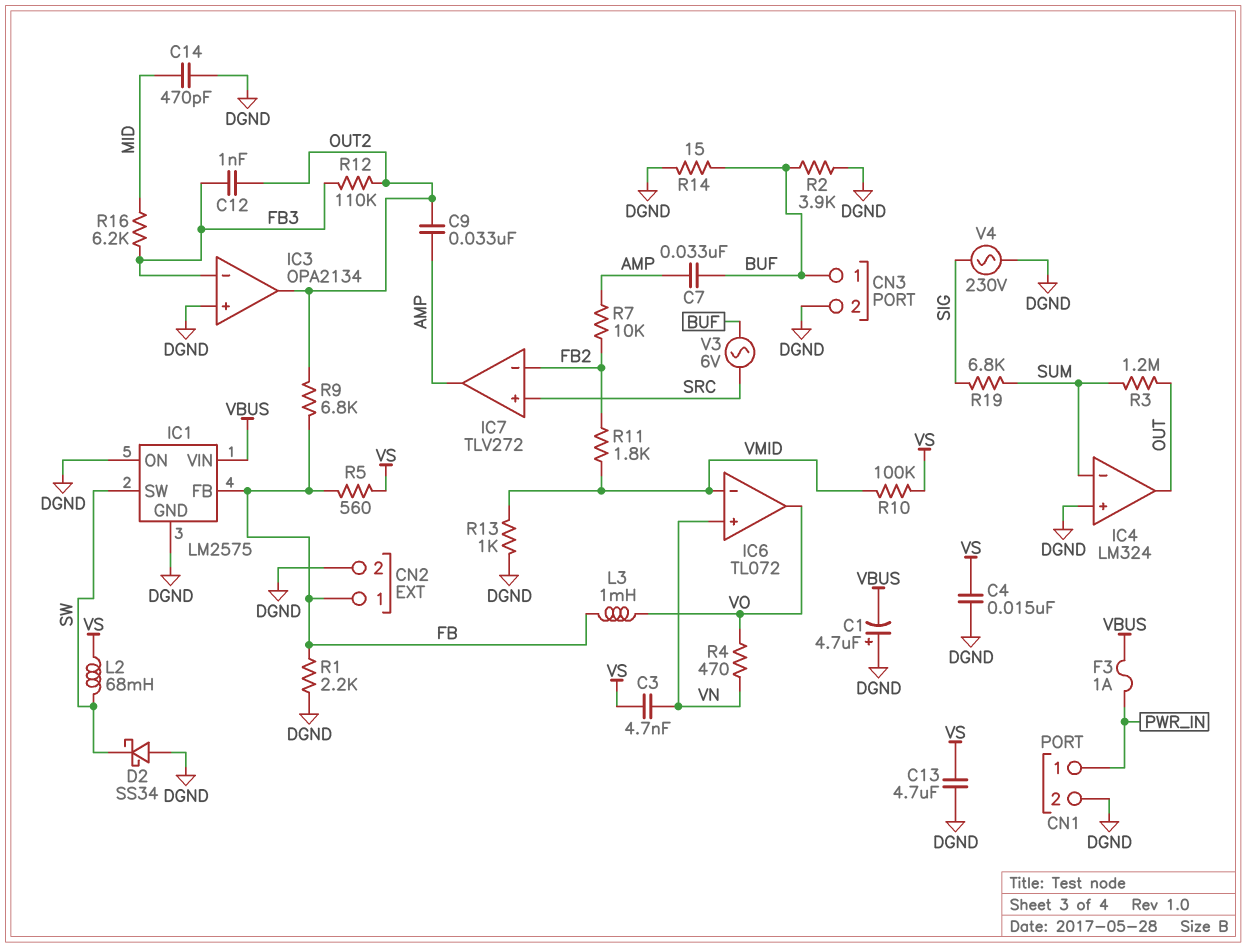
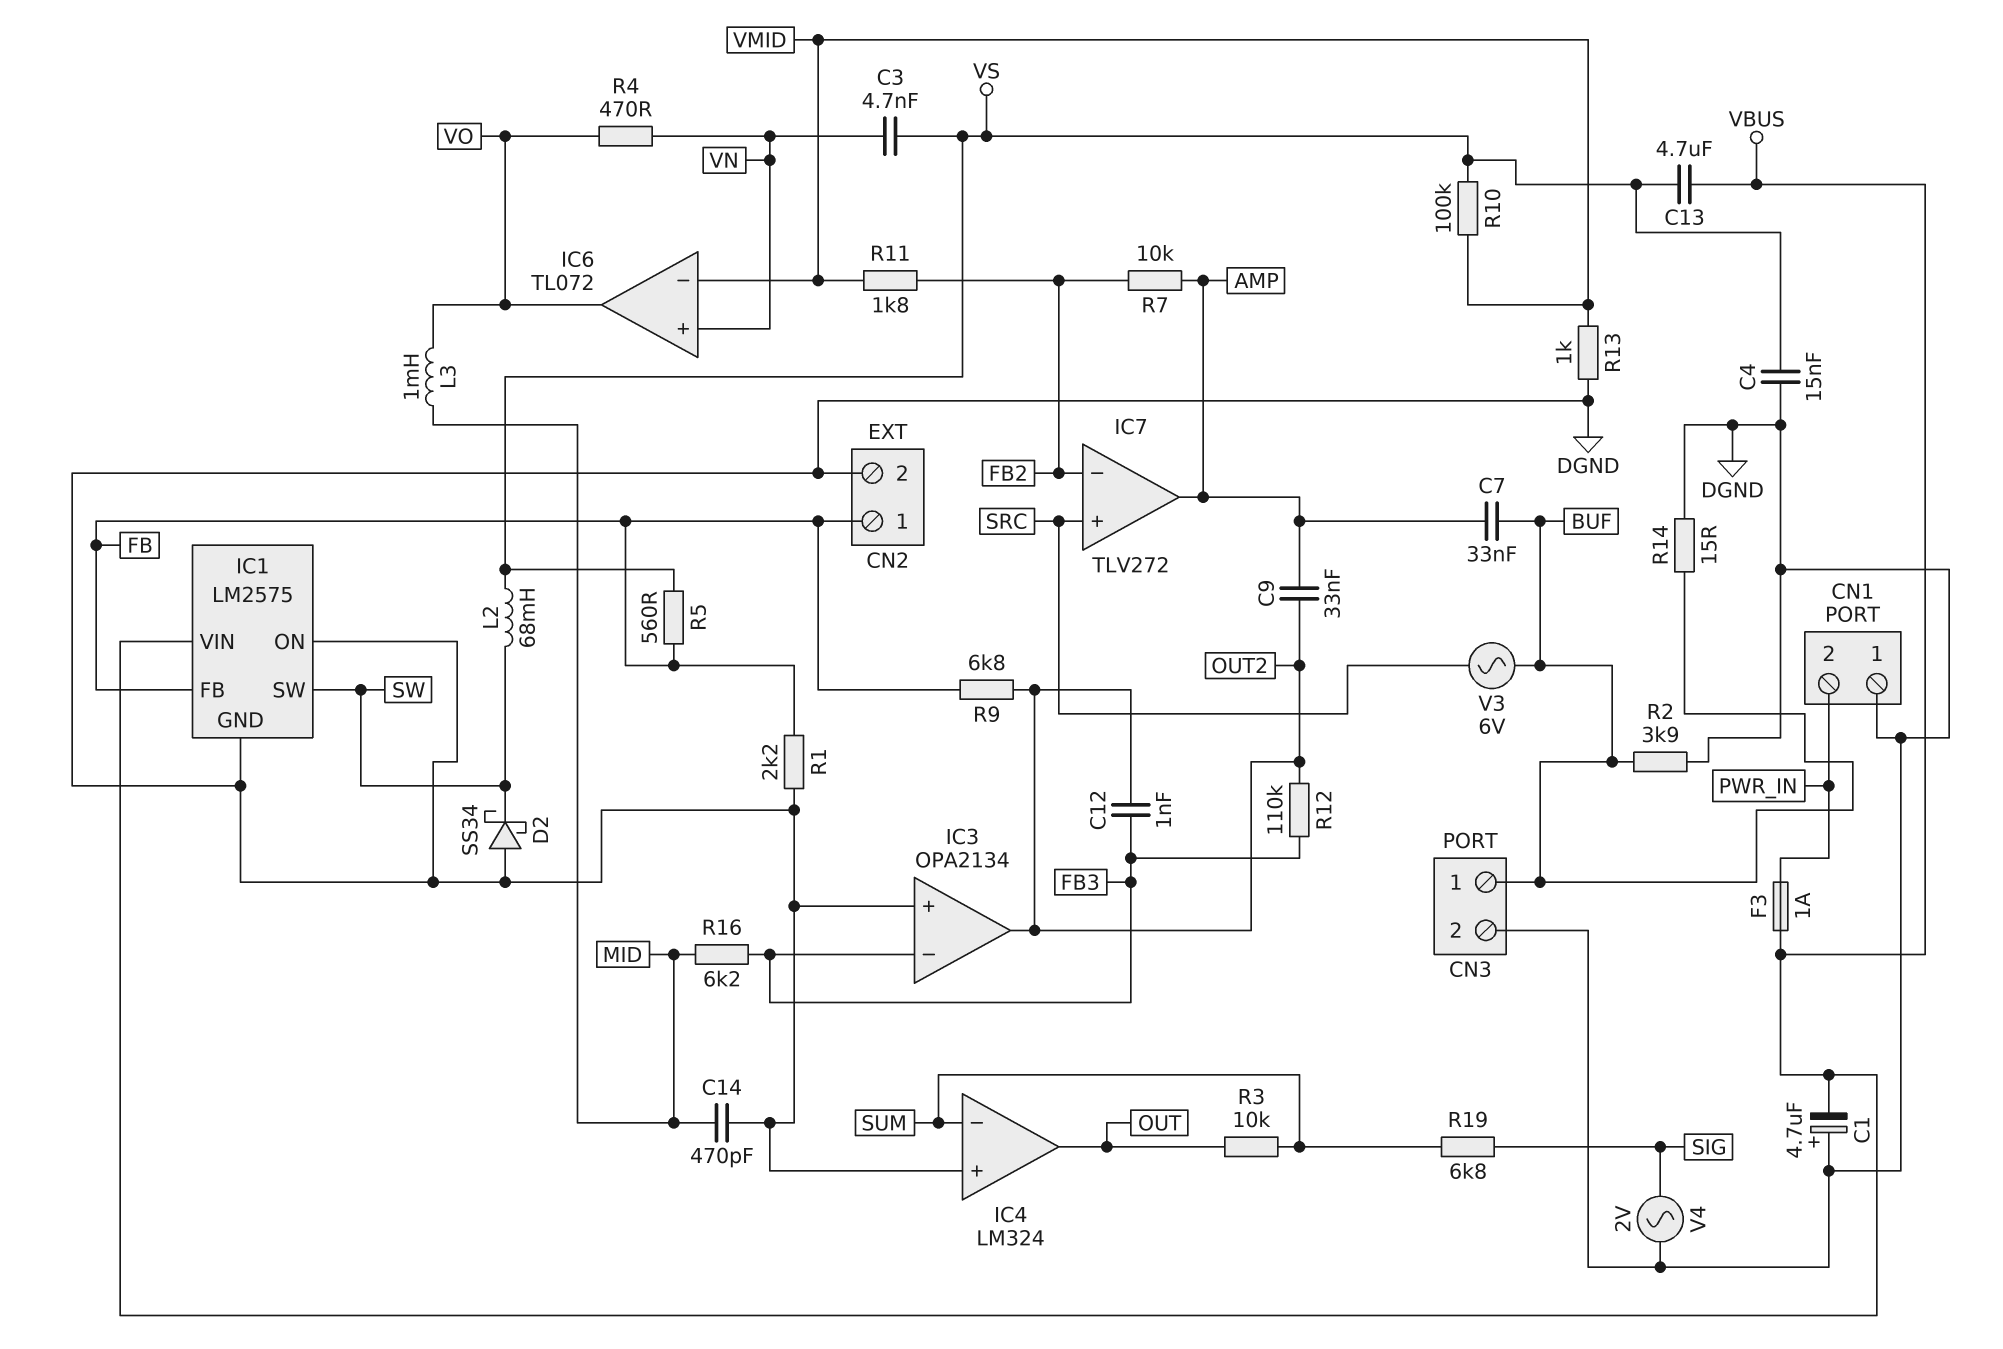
C13: 4.7uF (DGND, VS) -> 4.7uF (VBUS, VS)
CN1 pin 1: PWR_IN -> DGND
CN1 pin 2: DGND -> PWR_IN
L3: 1mH (FB, VO) -> 1mH (MID, VO)
R3: 1.2M (OUT, SUM) -> 10k (OUT, SUM)
V4: AC 230V (DGND, SIG) -> AC 2V (DGND, SIG)

